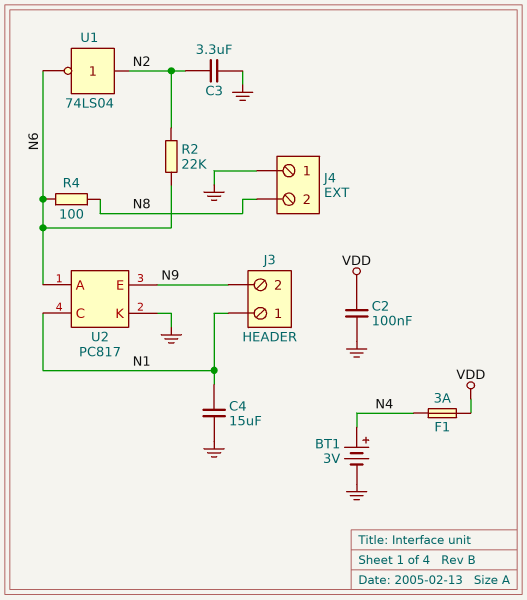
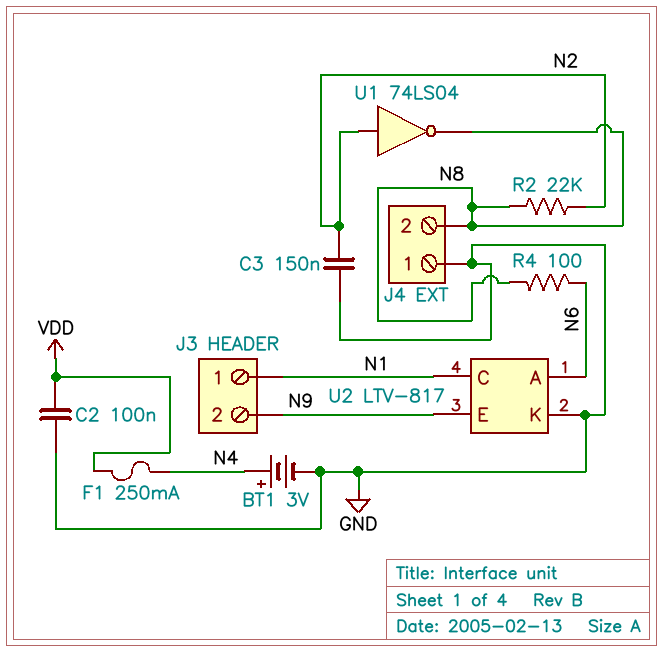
C3: 3.3uF (GND, N2) -> 150nF (GND, N2)
C4: 15uF (GND, N1) -> none
F1: 3A (N4, VDD) -> 250mA (N4, VDD)
R2: 22k (N2, N6) -> 22k (N2, N8)
U1: NOT 74LS04 (in N2, out N6) -> NOT 74LS04 (in N2, out N8)
U2: PC817 -> LTV-817

